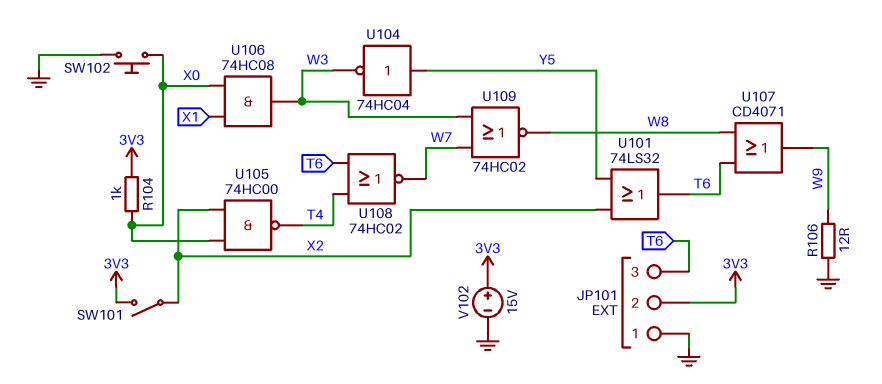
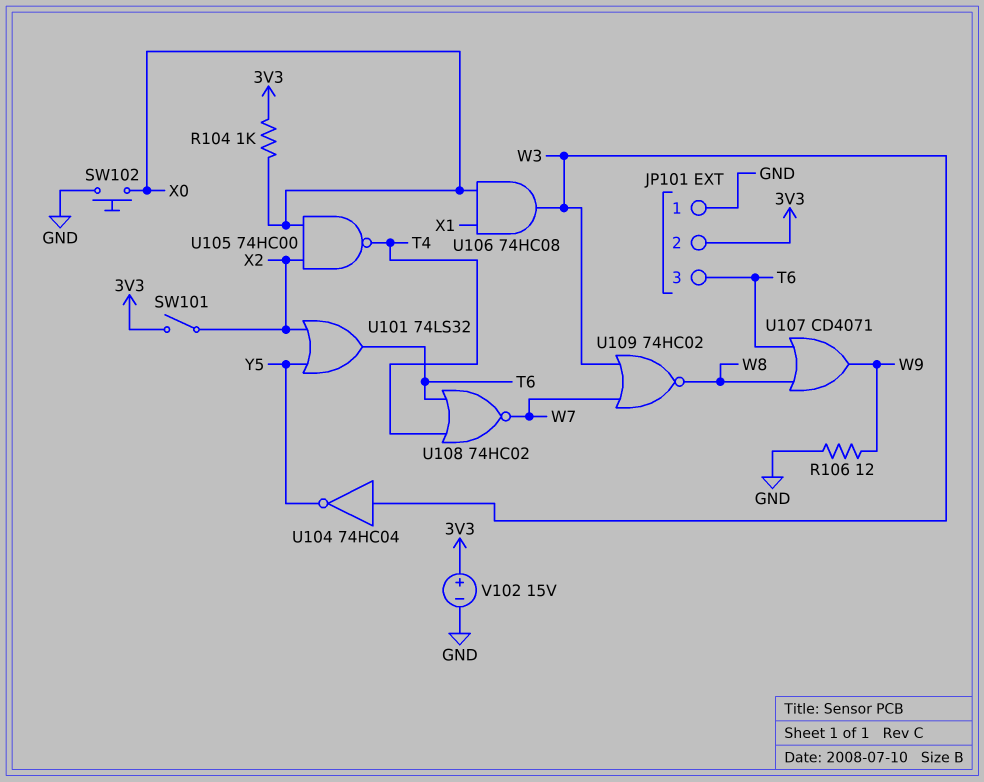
U104: NOT 74HC04 (in Y5, out W3) -> NOT 74HC04 (in W3, out Y5)

